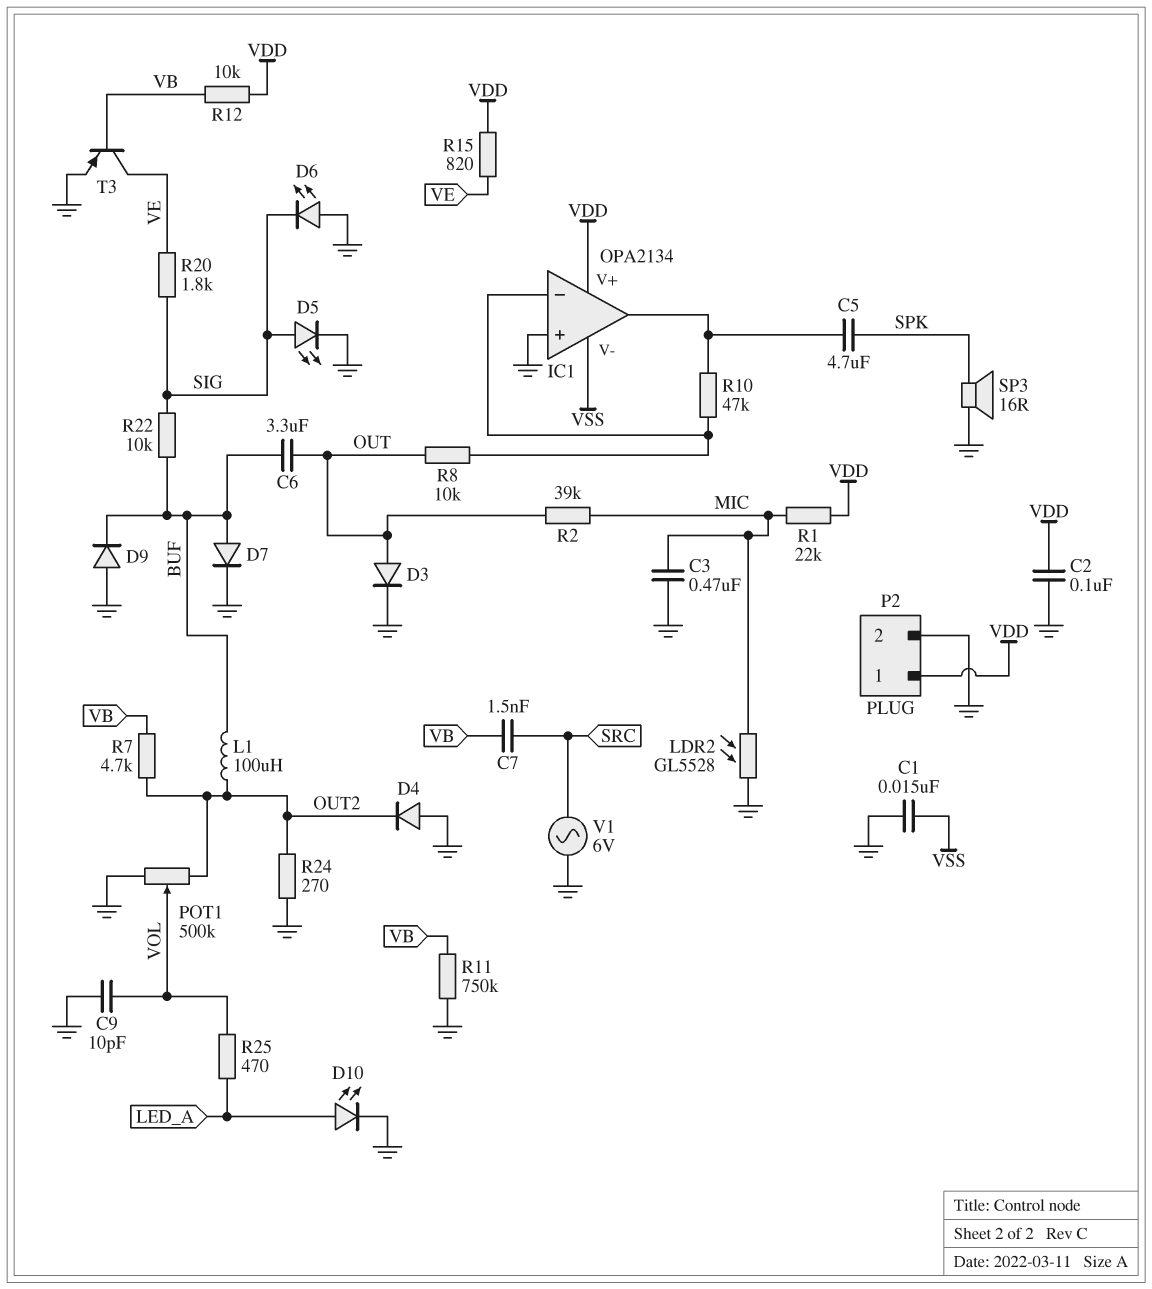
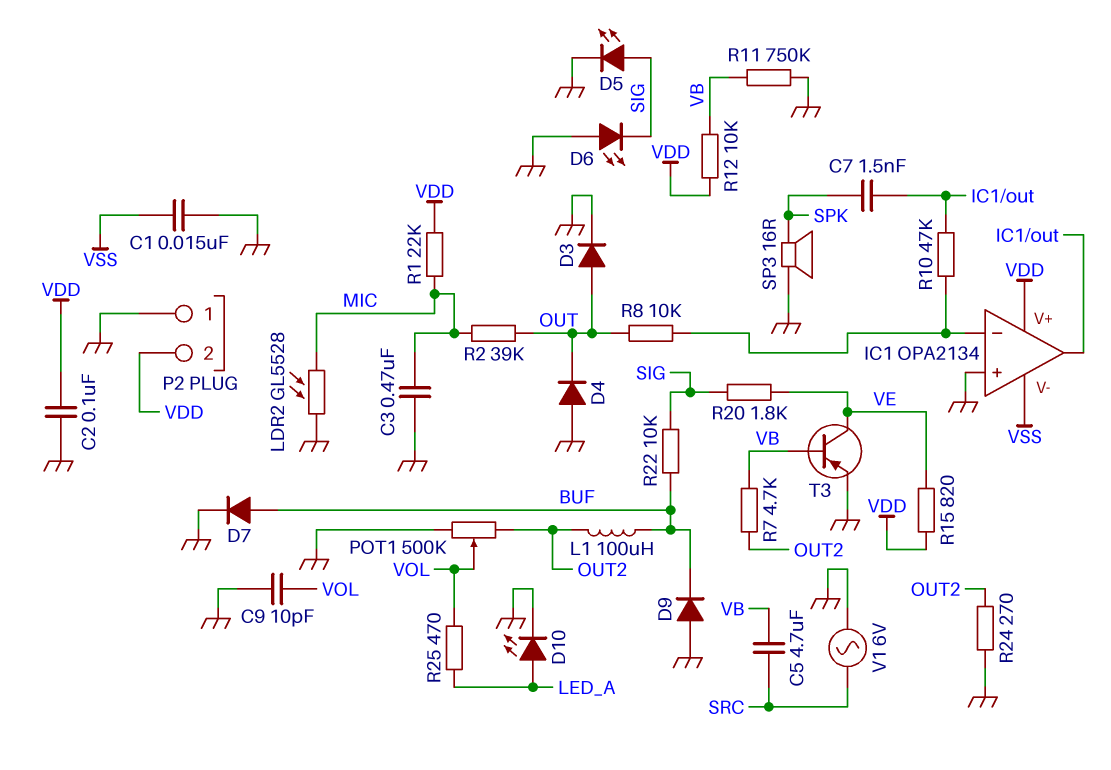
C5: 4.7uF (IC1/out, SPK) -> 4.7uF (SRC, VB)
C6: 3.3uF (BUF, OUT) -> none
C7: 1.5nF (SRC, VB) -> 1.5nF (IC1/out, SPK)
D4: diode (A GND, K OUT2) -> diode (A GND, K OUT)
P2 pin 1: VDD -> GND
P2 pin 2: GND -> VDD

